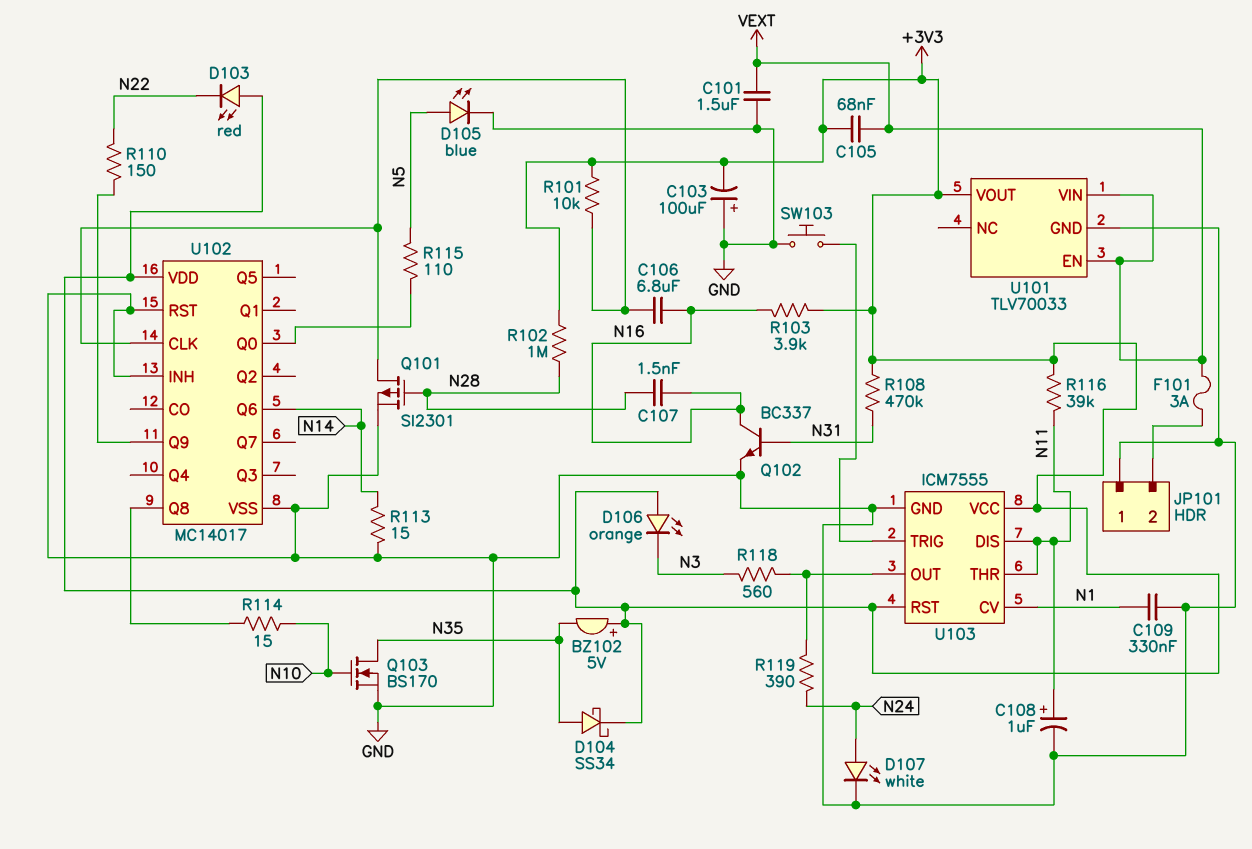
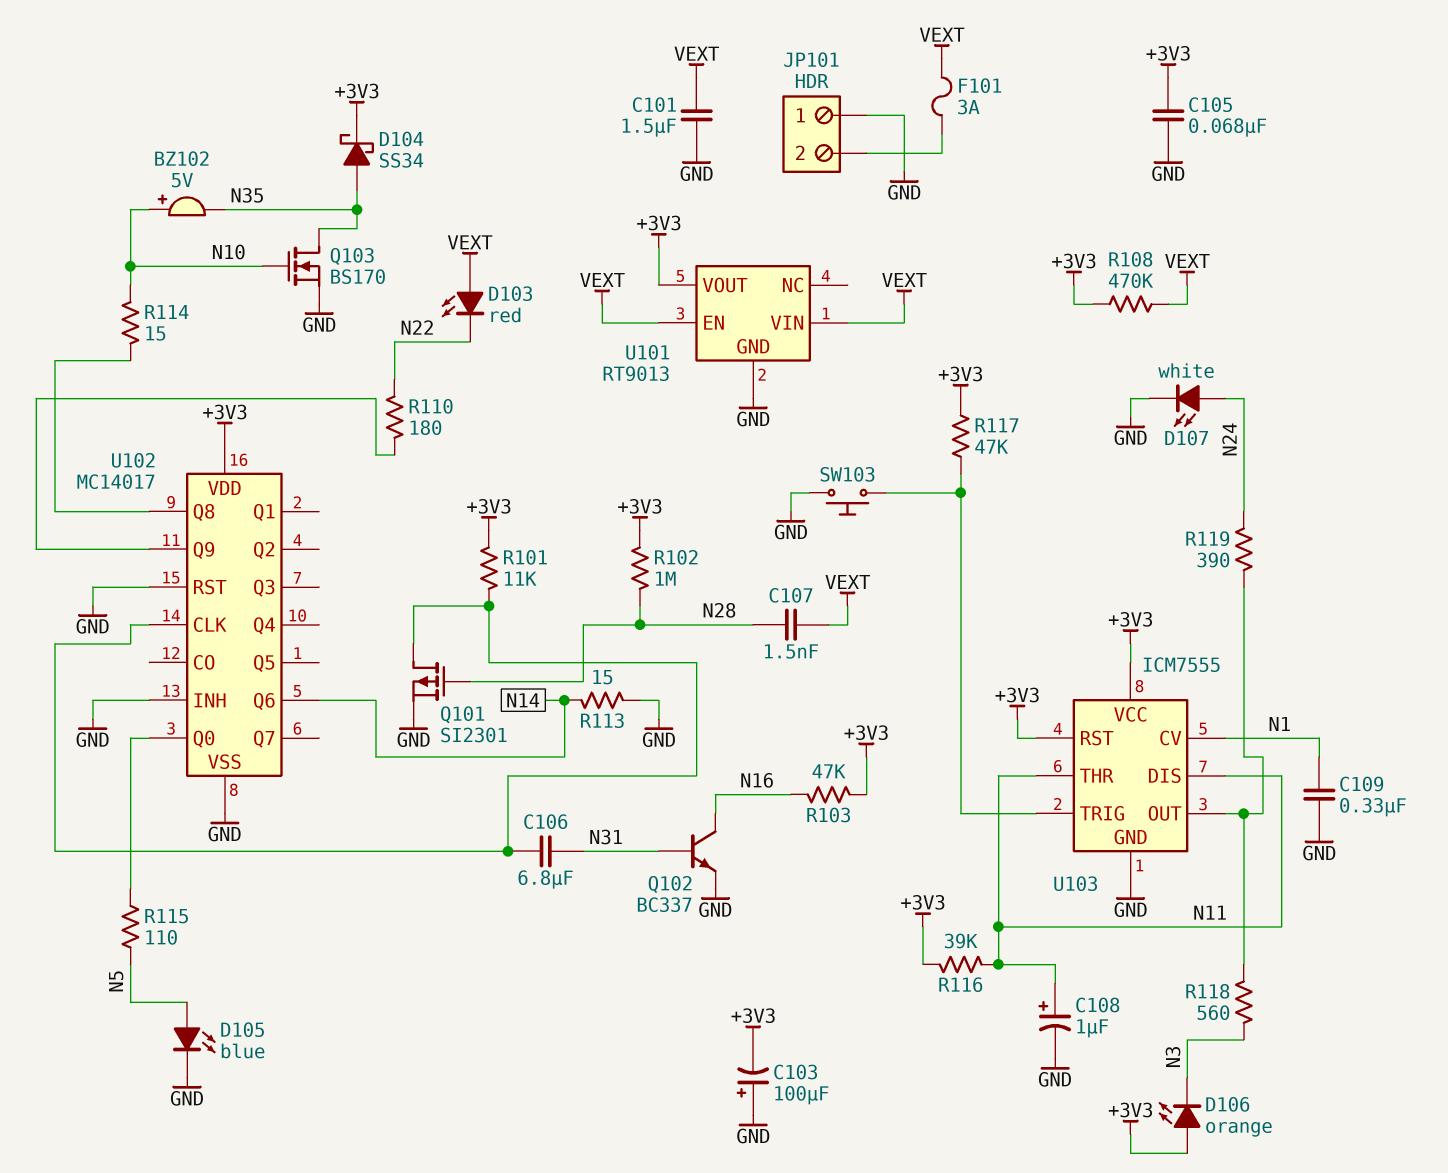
BZ102: buzzer 5V (plus +3V3, minus N35) -> buzzer 5V (plus N10, minus N35)
C105: 68nF (+3V3, VEXT) -> 68nF (+3V3, GND)
C106: 6.8uF (N16, U102/CLK) -> 6.8uF (N31, U102/CLK)
C107: 1.5nF (N16, N28) -> 1.5nF (N28, VEXT)
D103: LED red (A +3V3, K N22) -> LED red (A VEXT, K N22)
R101: 10k (+3V3, U102/CLK) -> 11k (+3V3, U102/CLK)
R103: 3.9k (+3V3, N16) -> 47k (+3V3, N16)
R108: 470k (+3V3, N31) -> 470k (+3V3, VEXT)
R110: 150 (N22, U102/Q9) -> 180 (N22, U102/Q9)
R117: none -> 47k (+3V3, U103/TRIG)
U101: TLV70033 -> RT9013

